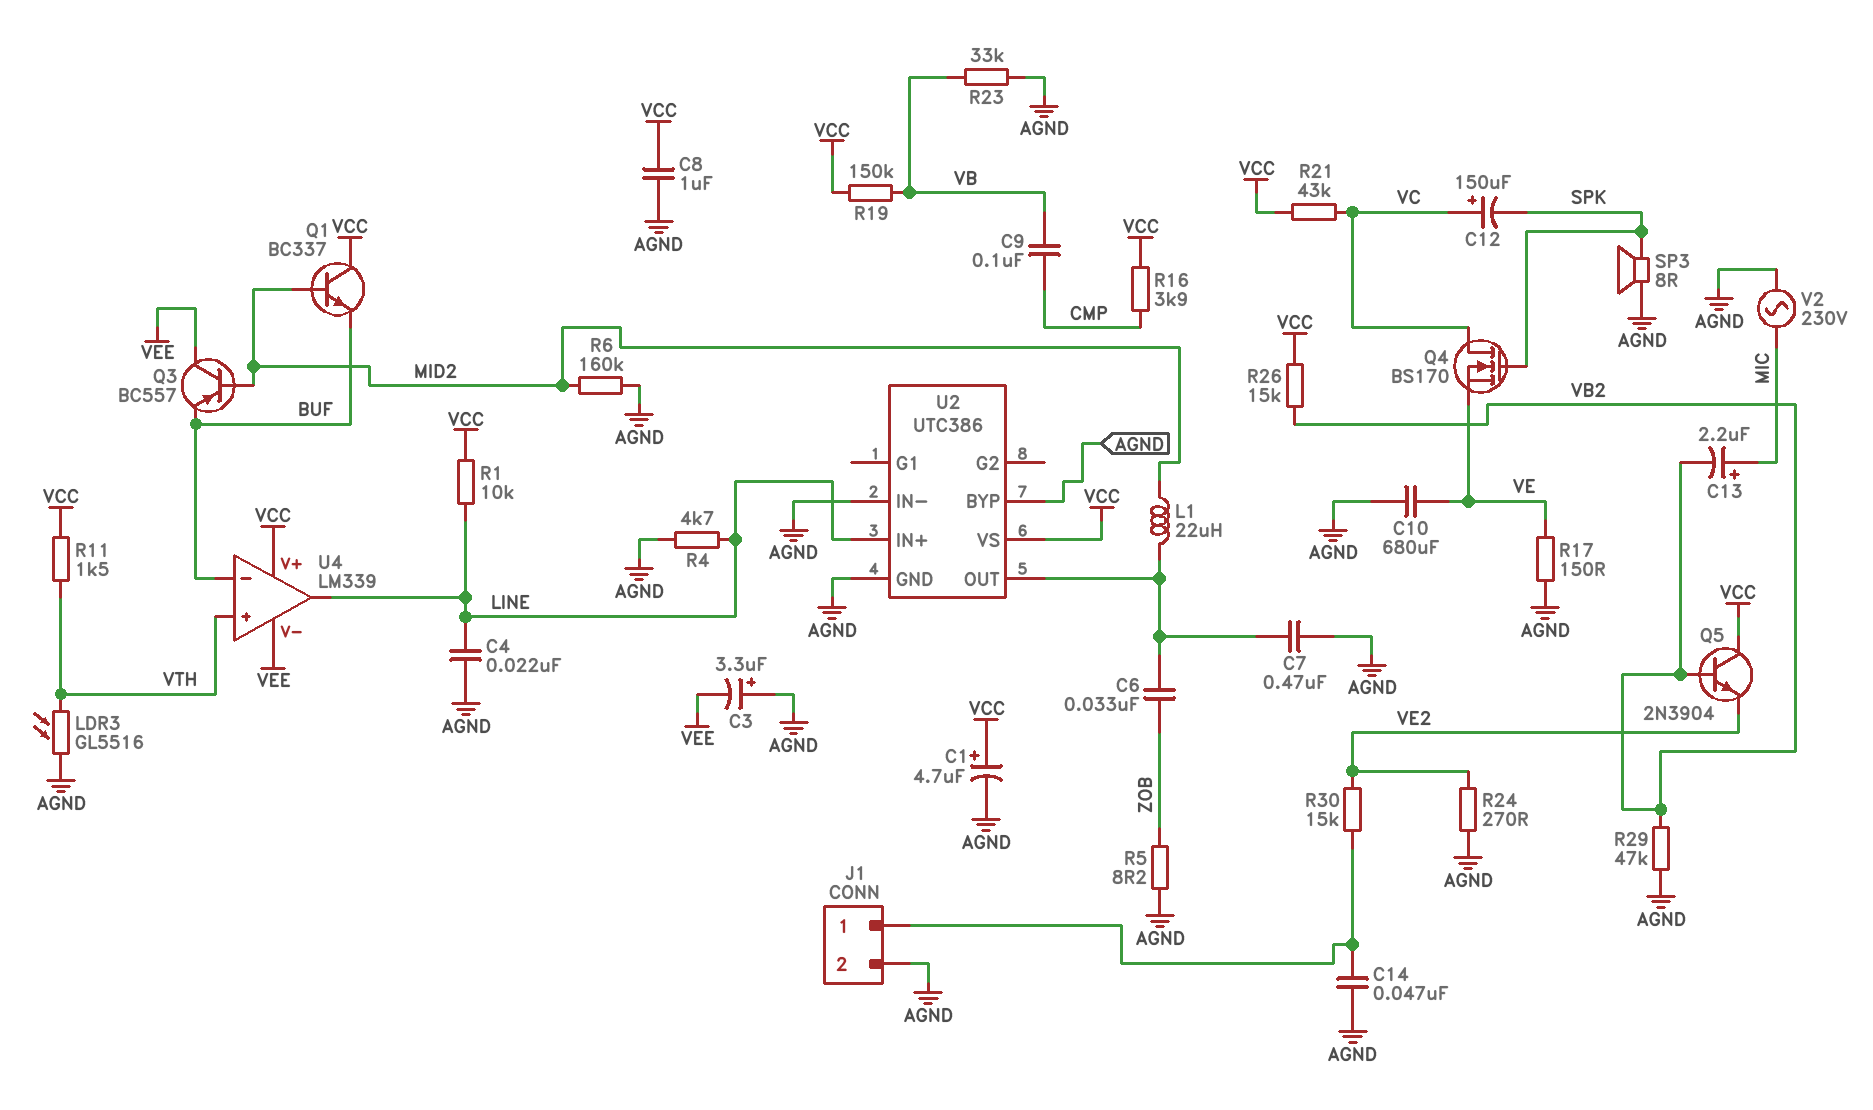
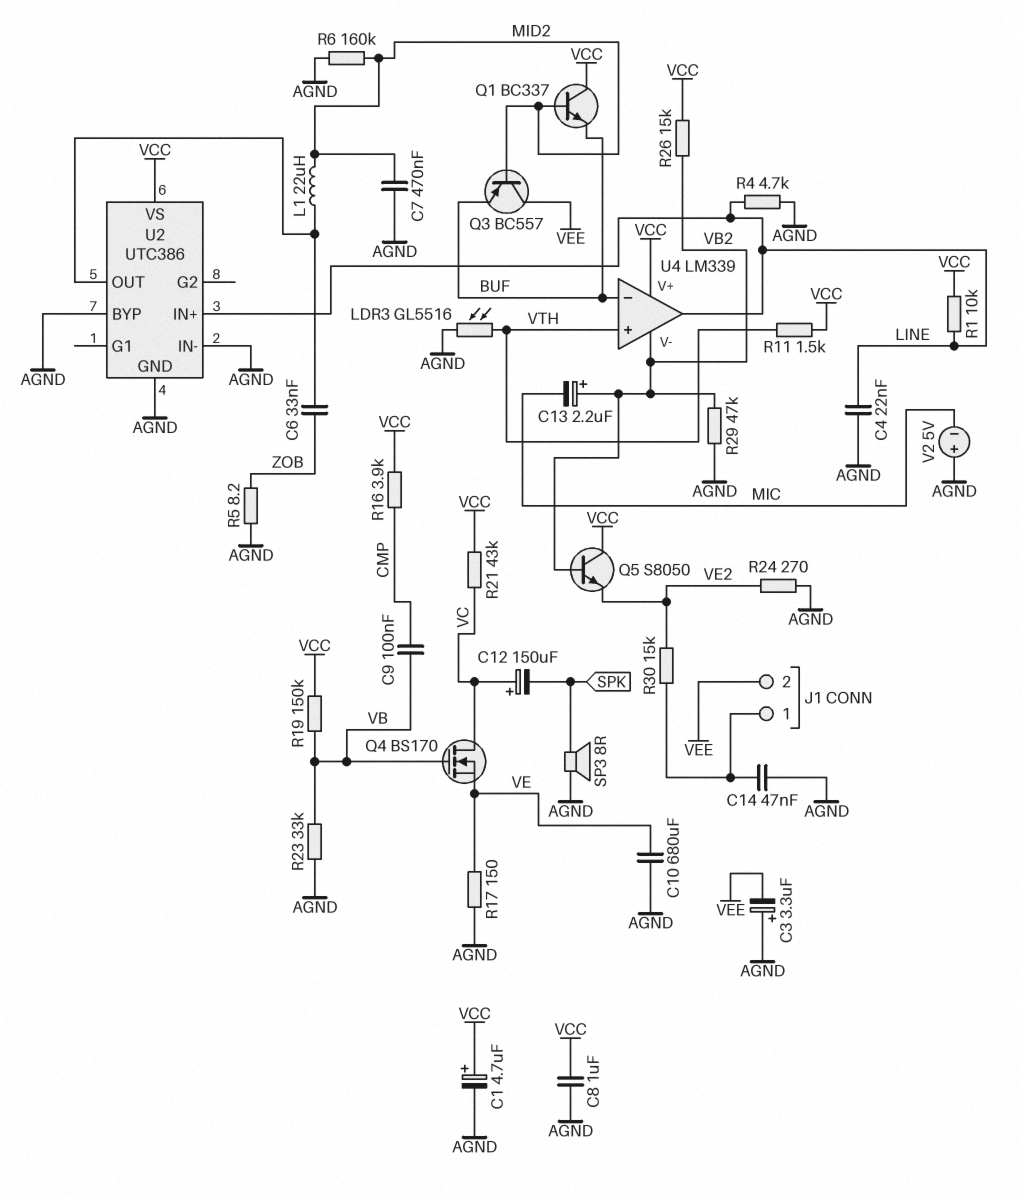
C7: 470nF (AGND, U2/OUT) -> 470nF (AGND, MID2)
C13: 2.2uF (plus MIC, minus VB2) -> 2.2uF (plus VB2, minus MIC)
J1 pin 2: AGND -> VEE
Q4: NMOS BS170 (G SPK, D VC, S VE) -> NMOS BS170 (G VB, D VC, S VE)
Q5: NPN 2N3904 (B VB2, C VCC, E VE2) -> NPN S8050 (B VB2, C VCC, E VE2)
U4 pin V-: VEE -> VB2
V2: AC 230V (AGND, MIC) -> 5V (plus AGND, minus MIC)

